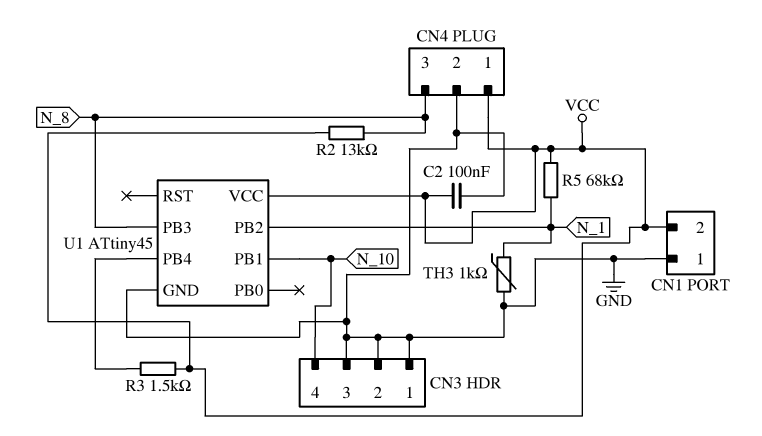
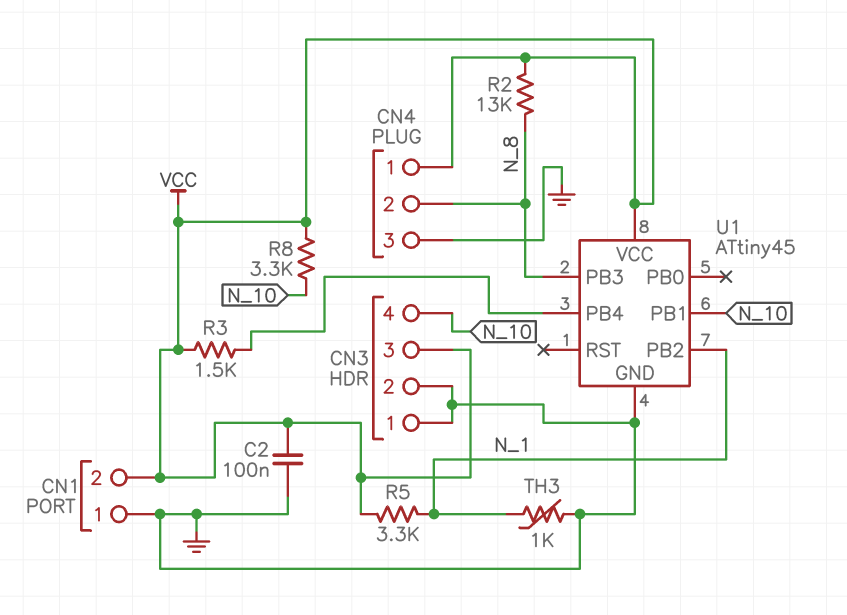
CN3 pin 3: GND -> VCC
CN4 pin 2: GND -> N_8
CN4 pin 3: N_8 -> GND
R5: 68k (N_1, VCC) -> 3.3k (N_1, VCC)
R8: none -> 3.3k (N_10, VCC)

